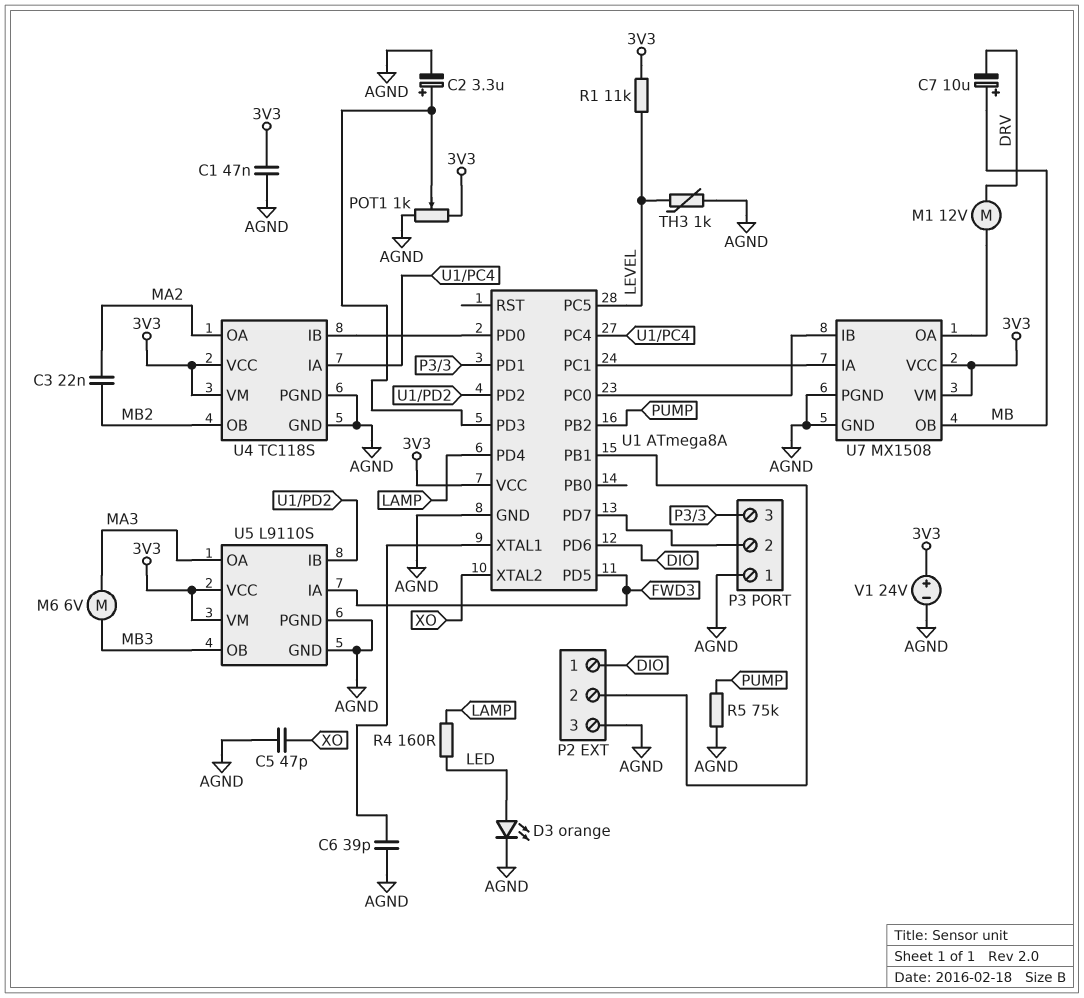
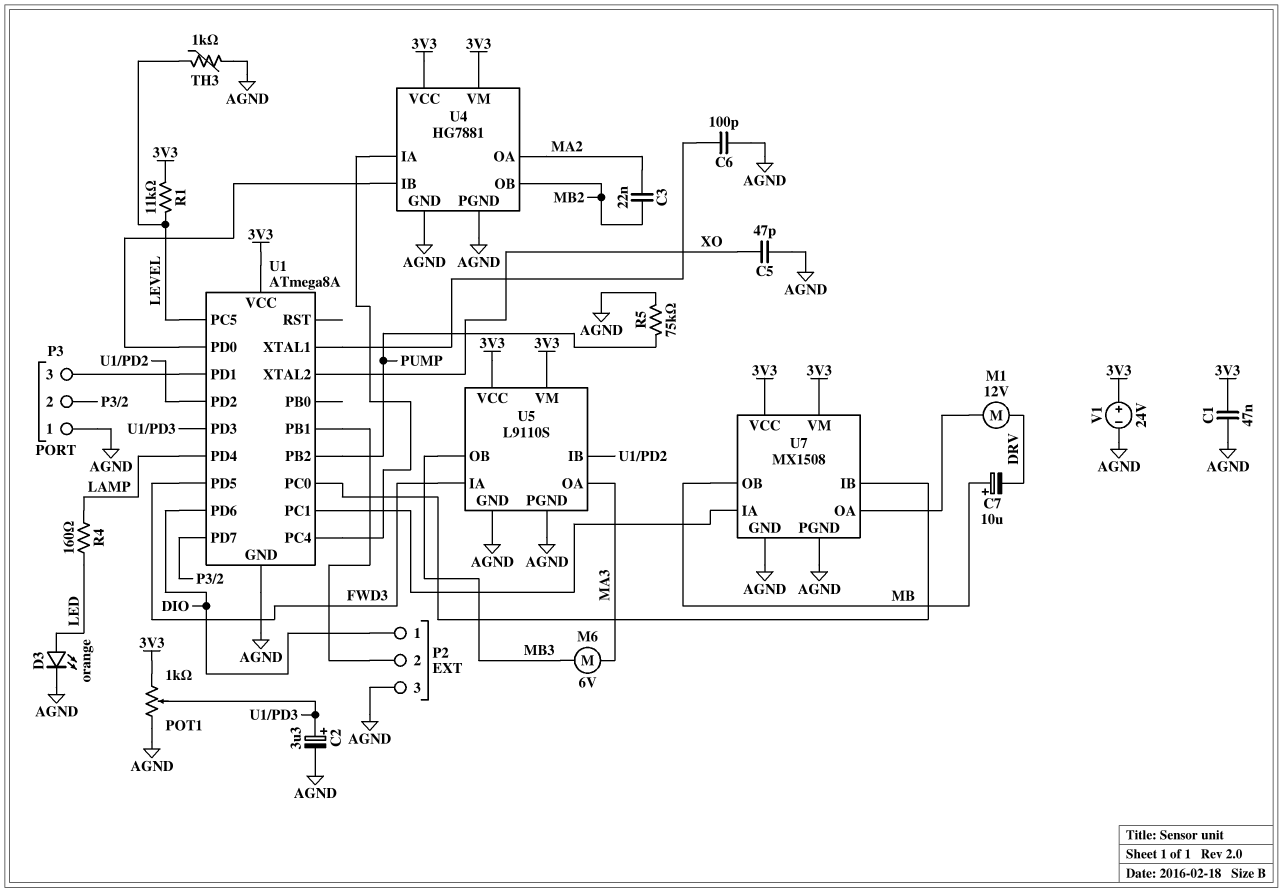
C6: 39pF (AGND, U1/XTAL1) -> 100pF (AGND, U1/XTAL1)
U4: TC118S -> HG7881

